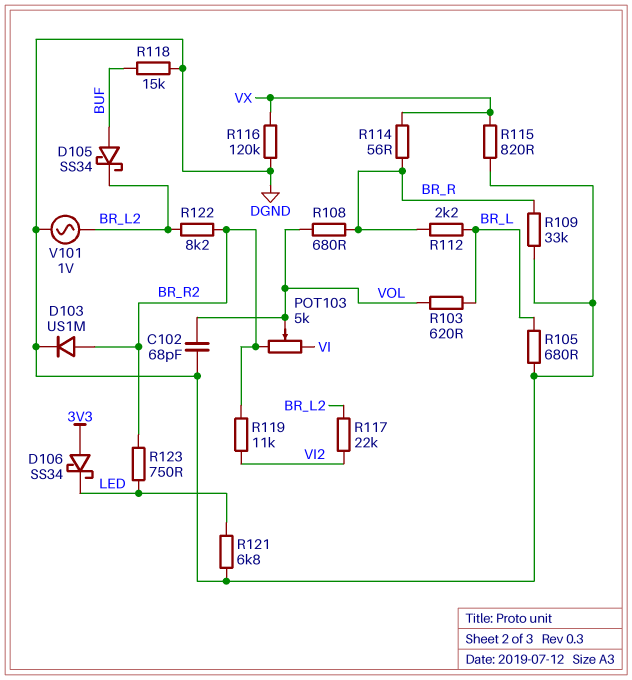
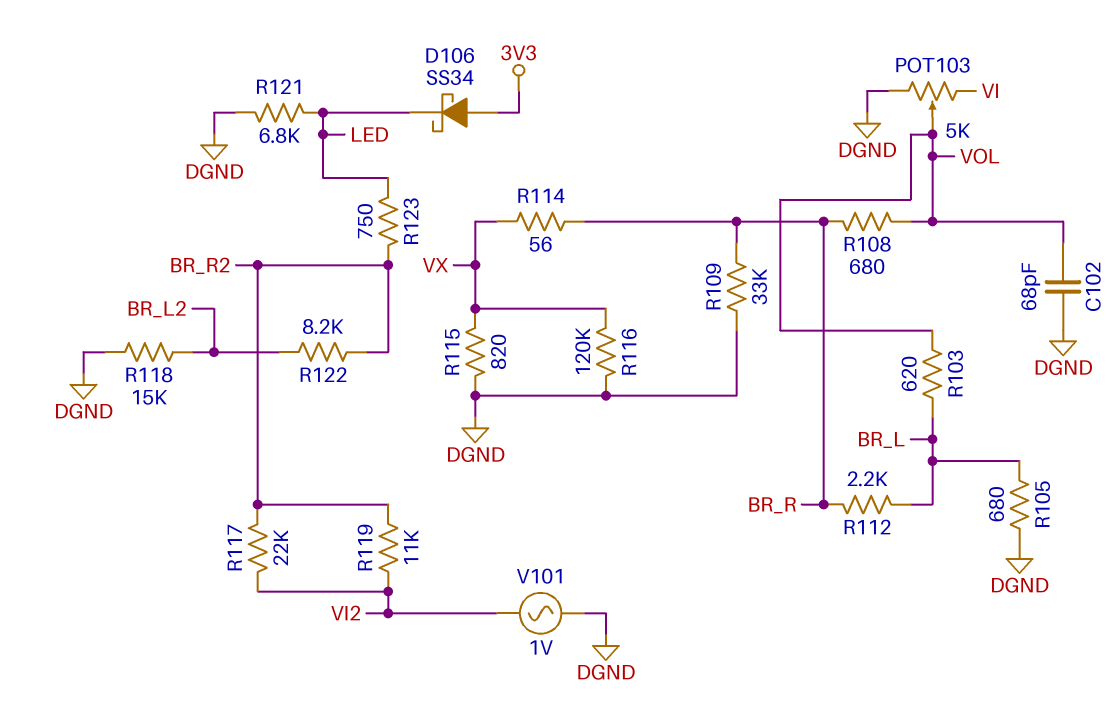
D103: diode US1M (A BR_R2, K DGND) -> none
D105: schottky SS34 (A BUF, K BR_L2) -> none
POT103: 5k (BR_R2, VI, wiper VOL) -> 5k (DGND, VI, wiper VOL)
R117: 22k (BR_L2, VI2) -> 22k (BR_R2, VI2)
R118: 15k (BUF, DGND) -> 15k (BR_L2, DGND)
V101: AC 1V (BR_L2, DGND) -> AC 1V (DGND, VI2)

